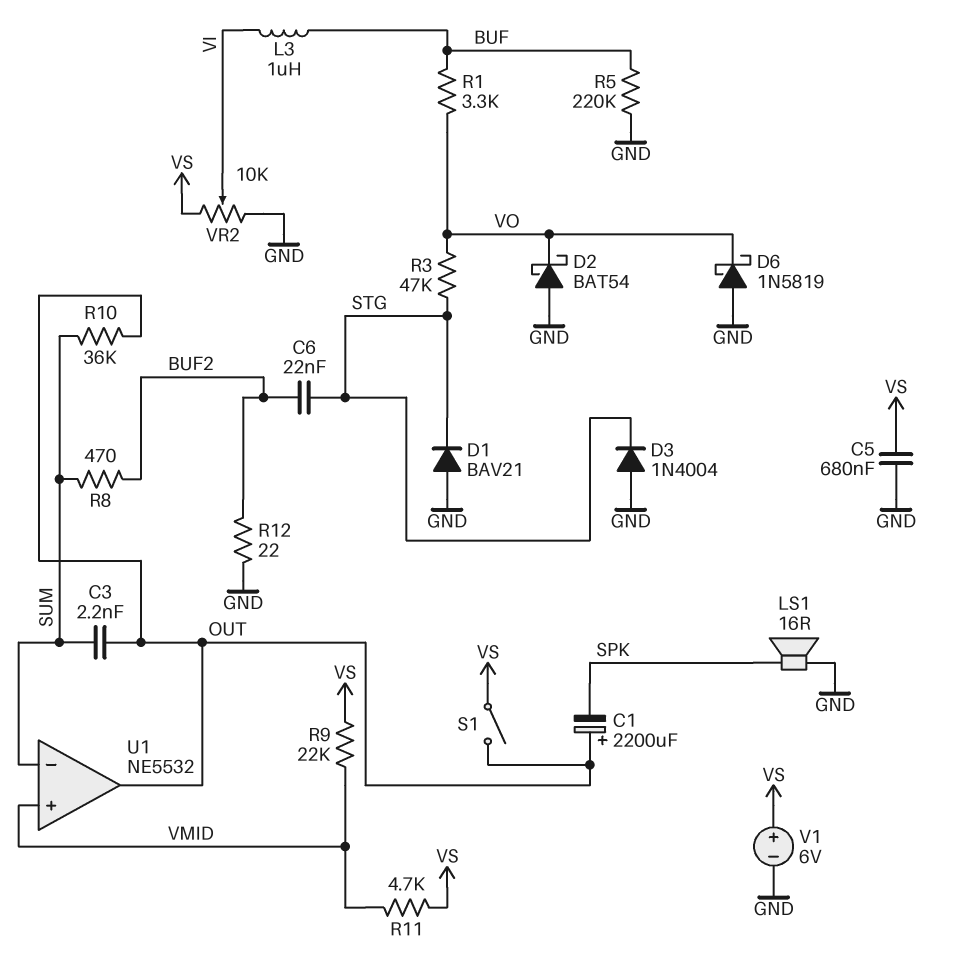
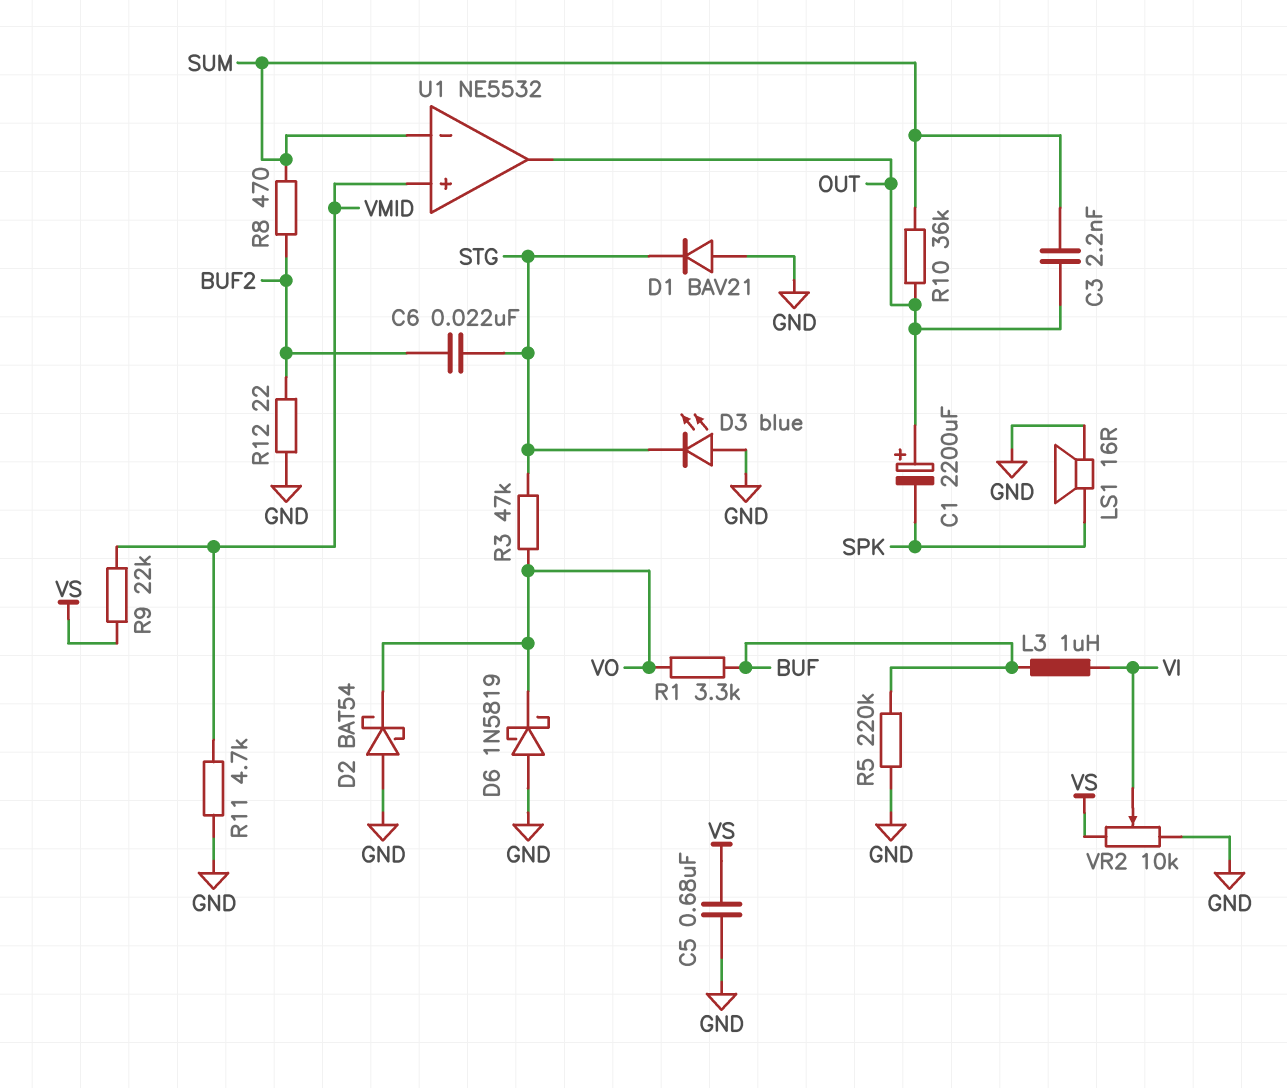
D3: diode 1N4004 (A GND, K STG) -> LED blue (A GND, K STG)
R11: 4.7k (VMID, VS) -> 4.7k (GND, VMID)
S1: switch (OUT, VS) -> none
V1: 6V (plus VS, minus GND) -> none

